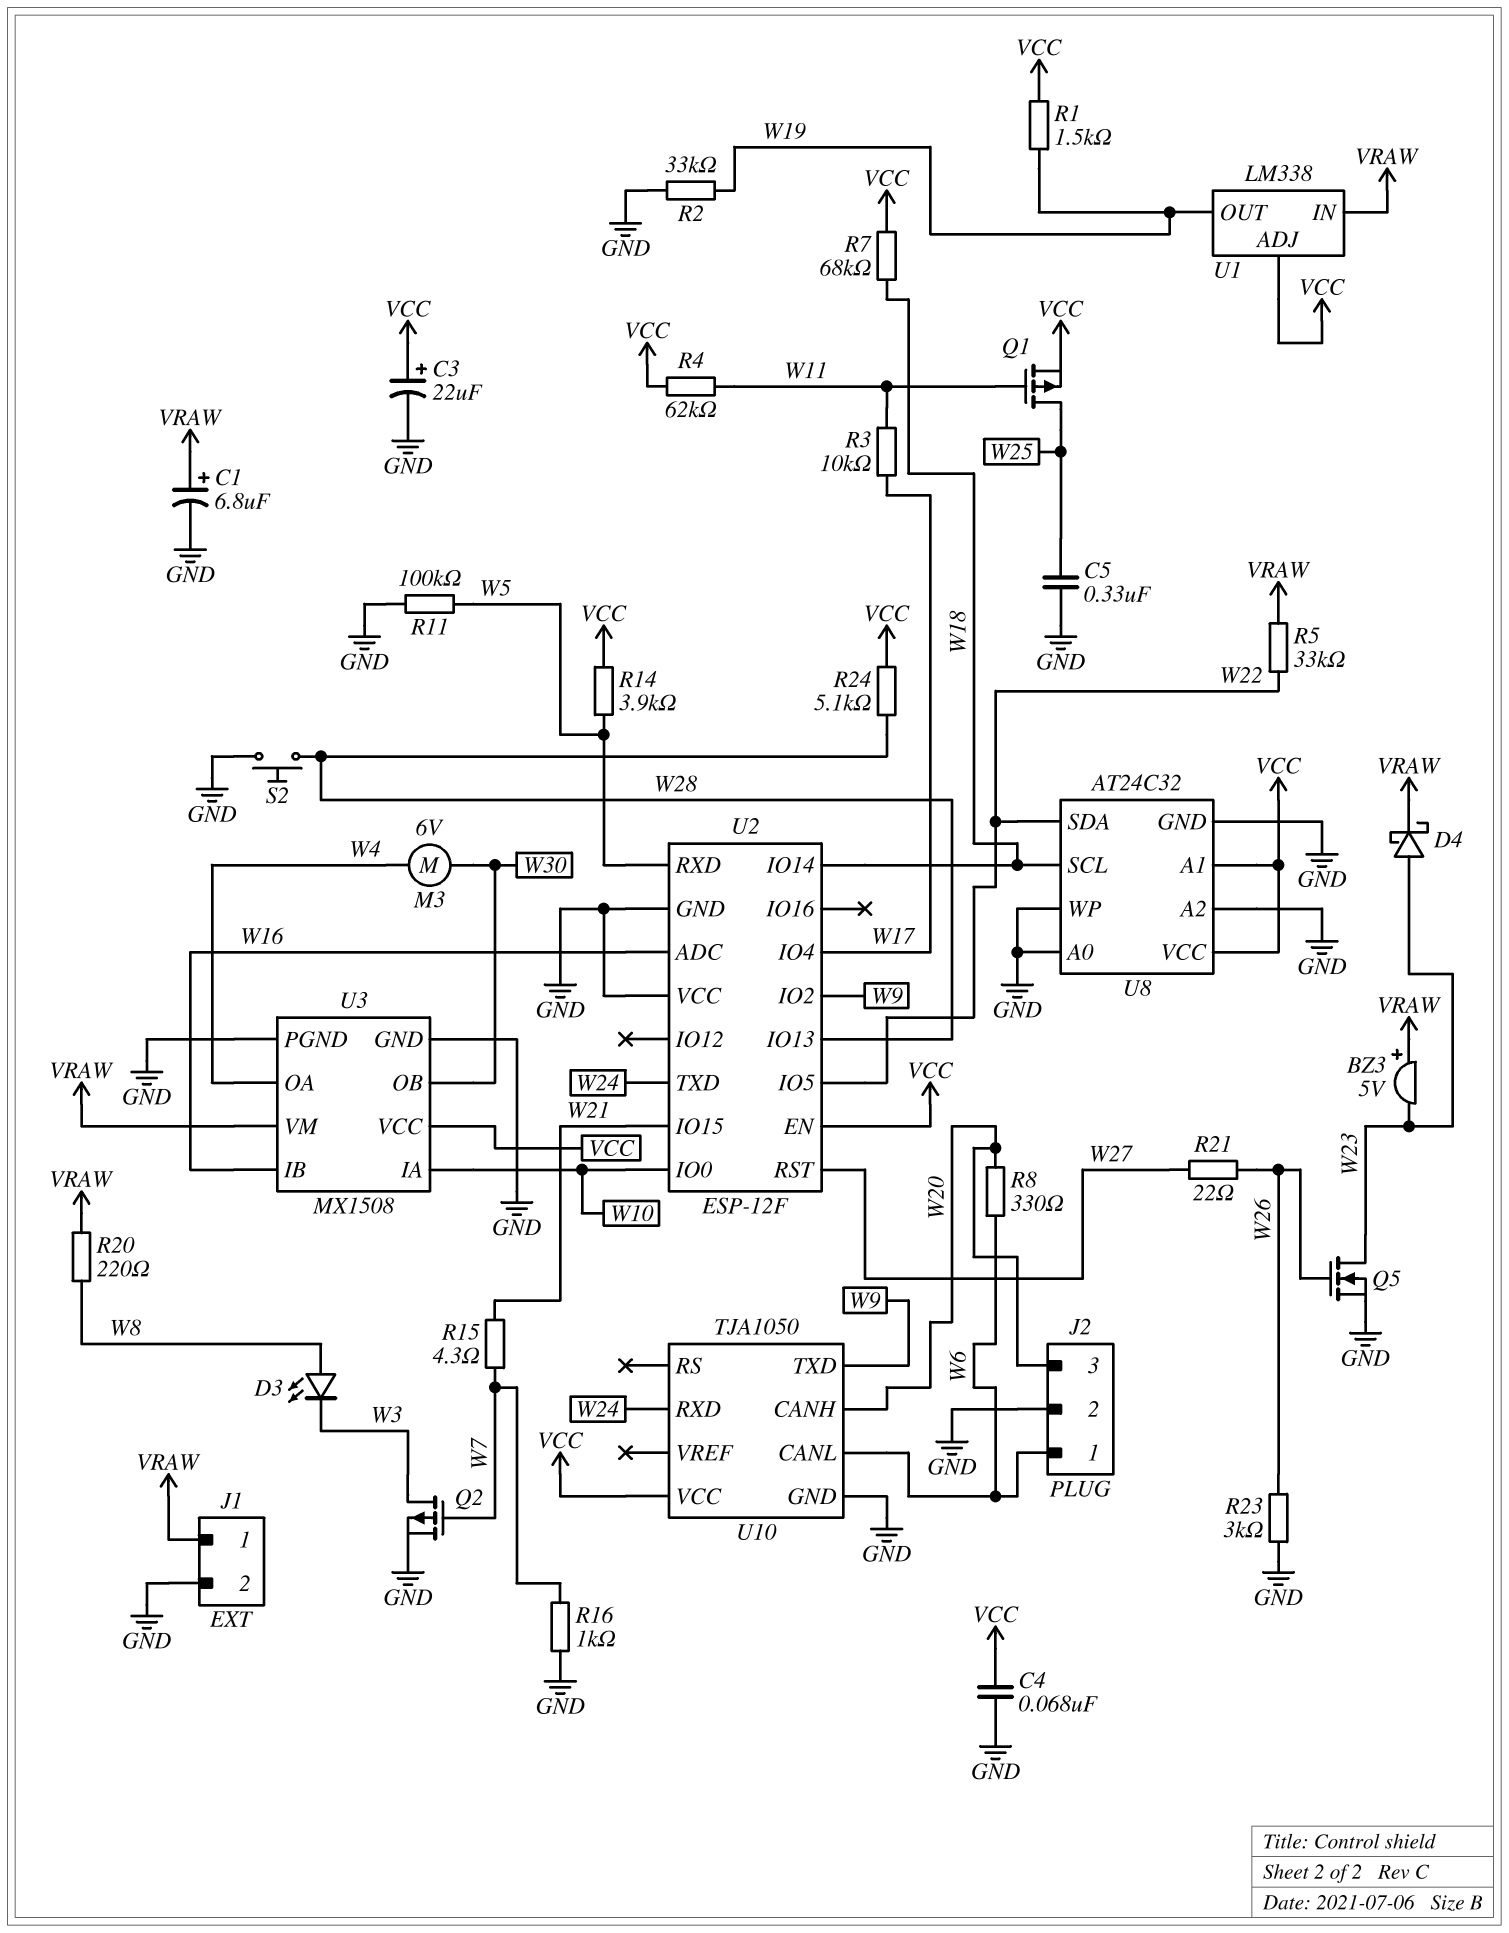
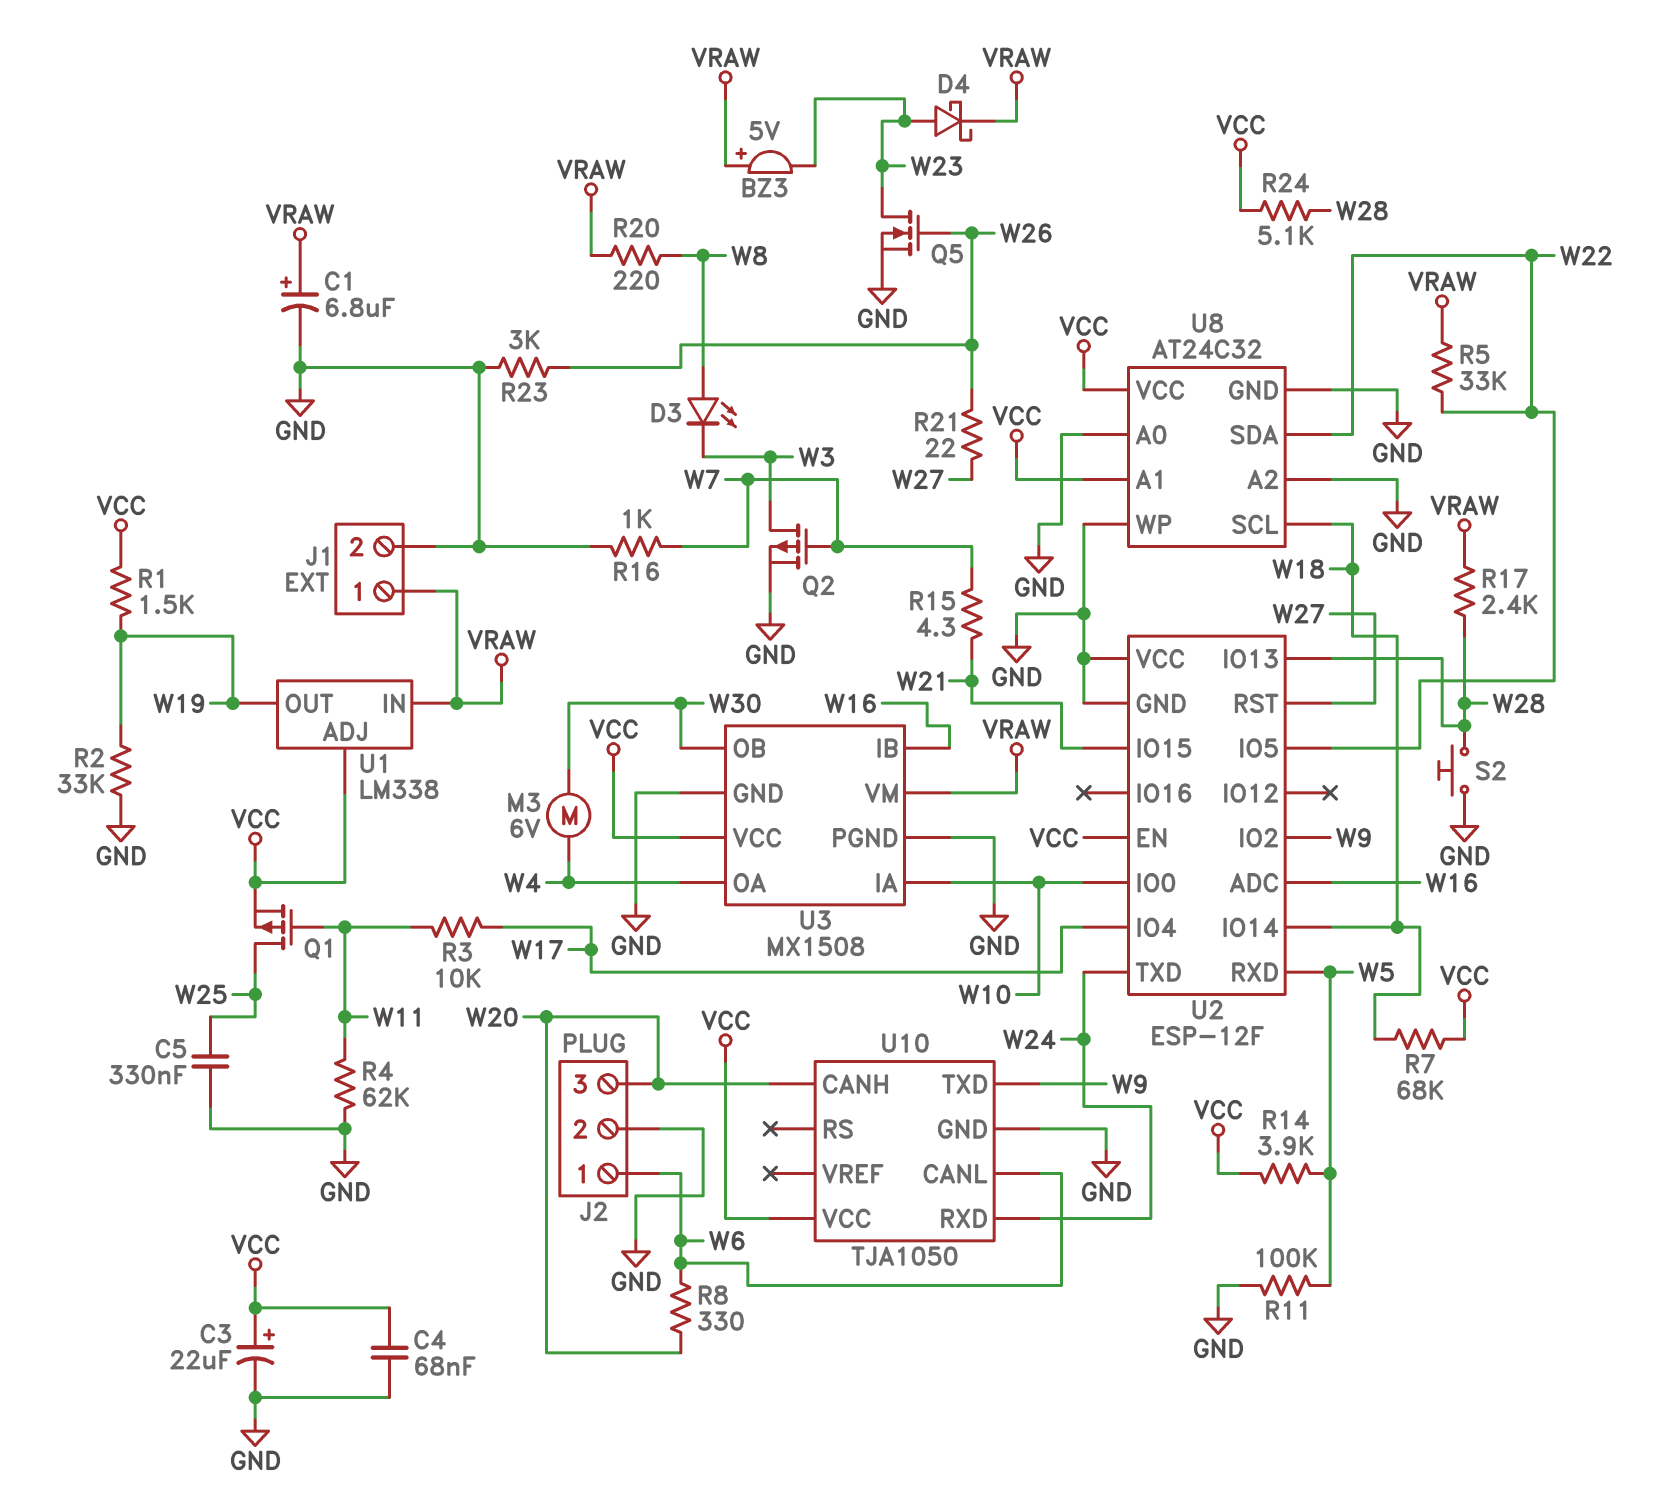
R4: 62k (VCC, W11) -> 62k (GND, W11)
R17: none -> 2.4k (VRAW, W28)

